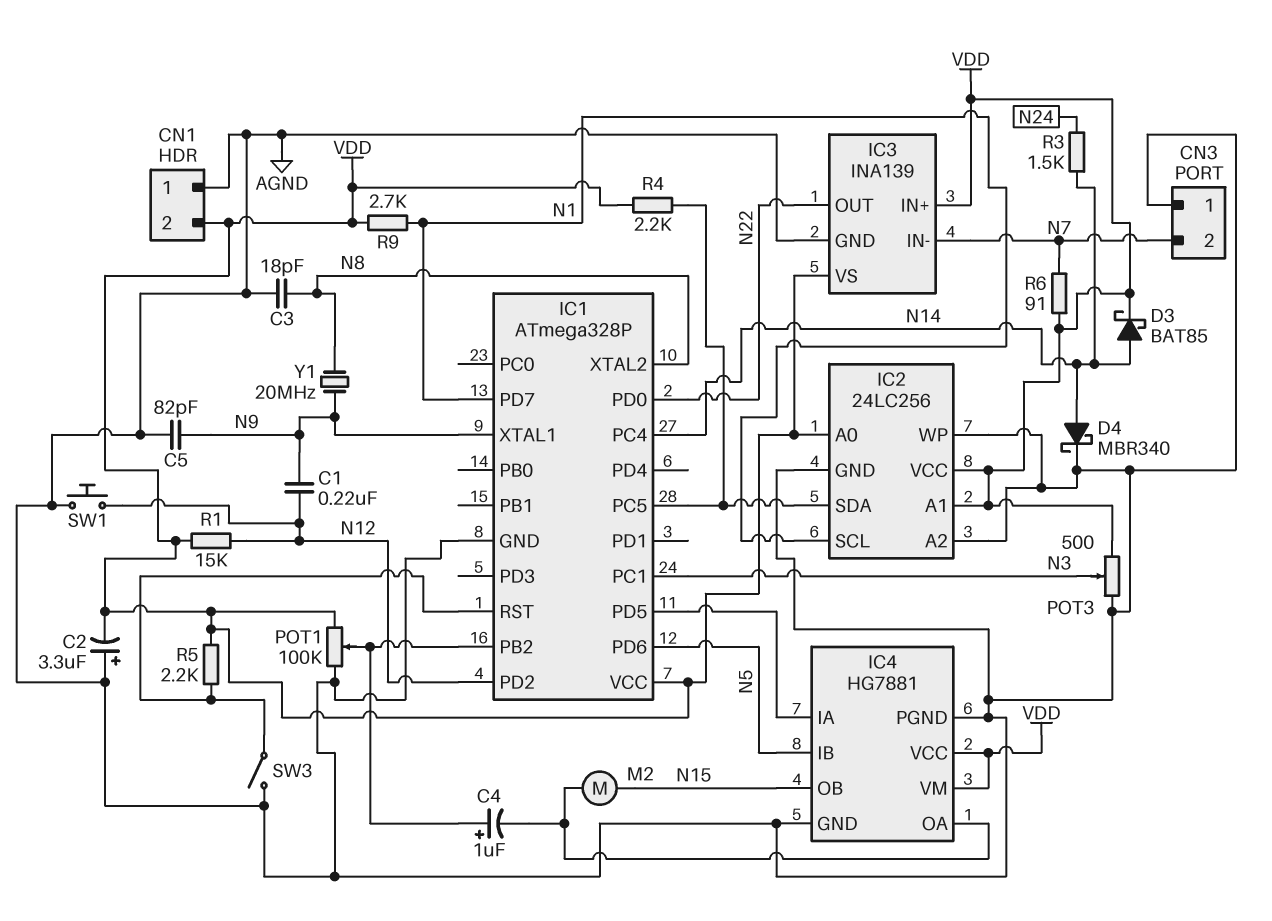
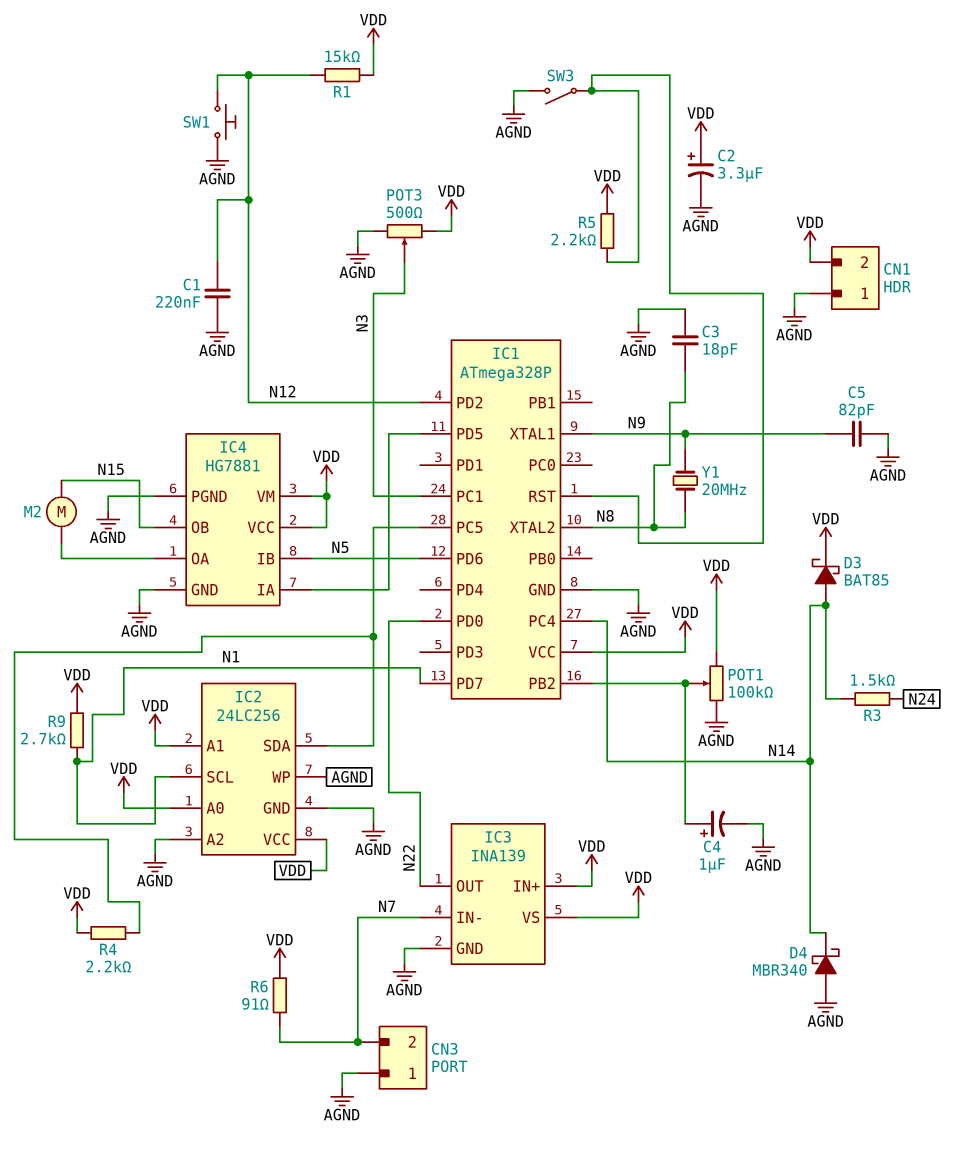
C1: 220nF (N9, N12) -> 220nF (AGND, N12)
C2: 3.3uF (plus AGND, minus VDD) -> 3.3uF (plus VDD, minus AGND)
C4: 1uF (plus IC1/PB2, minus IC4/OA) -> 1uF (plus IC1/PB2, minus AGND)
D4: schottky MBR340 (A N14, K AGND) -> schottky MBR340 (A AGND, K N14)

